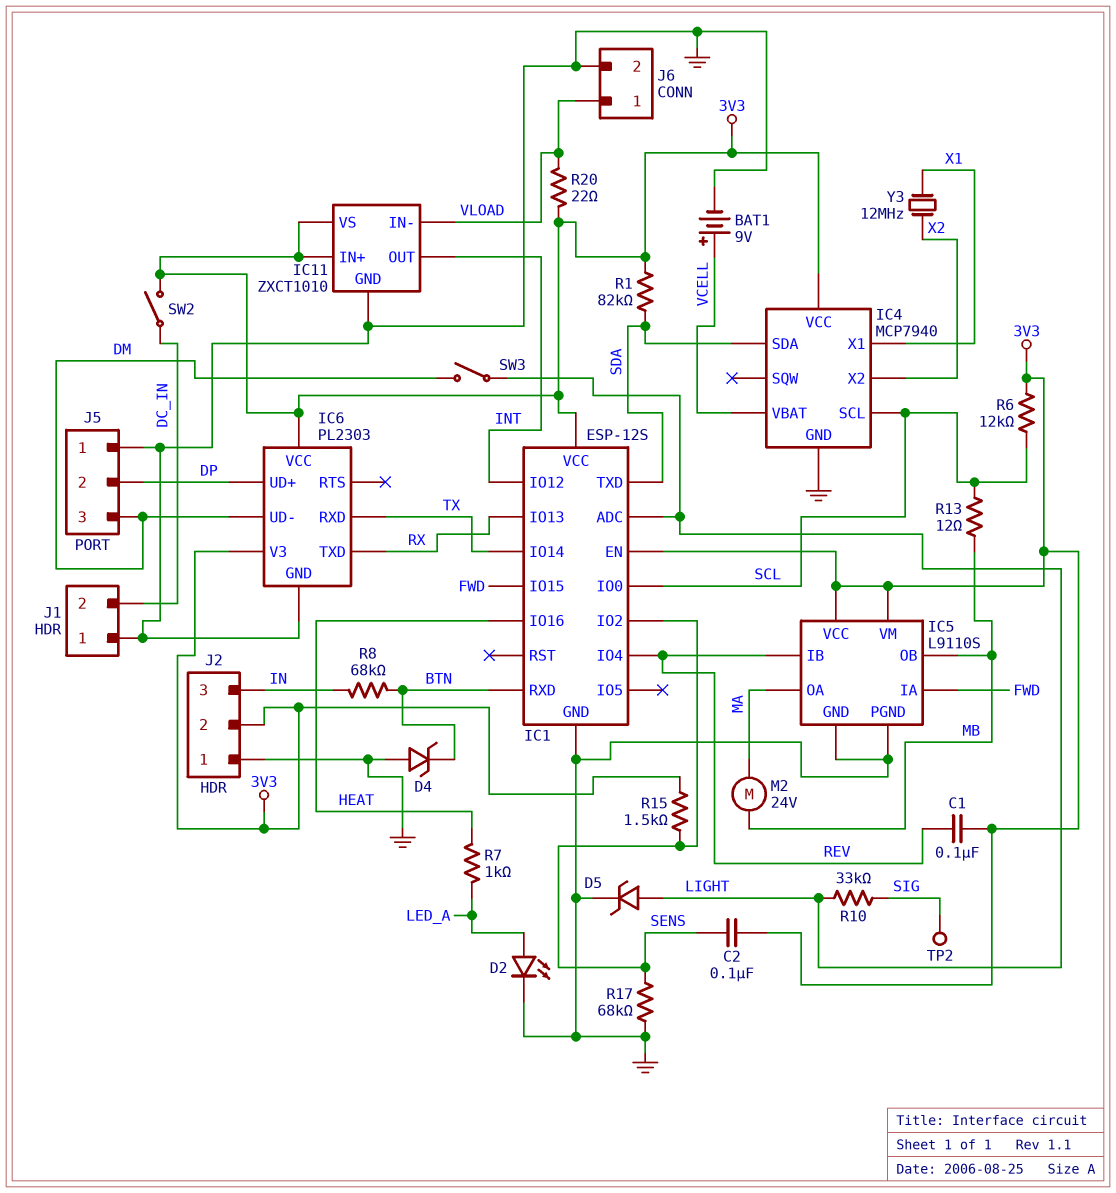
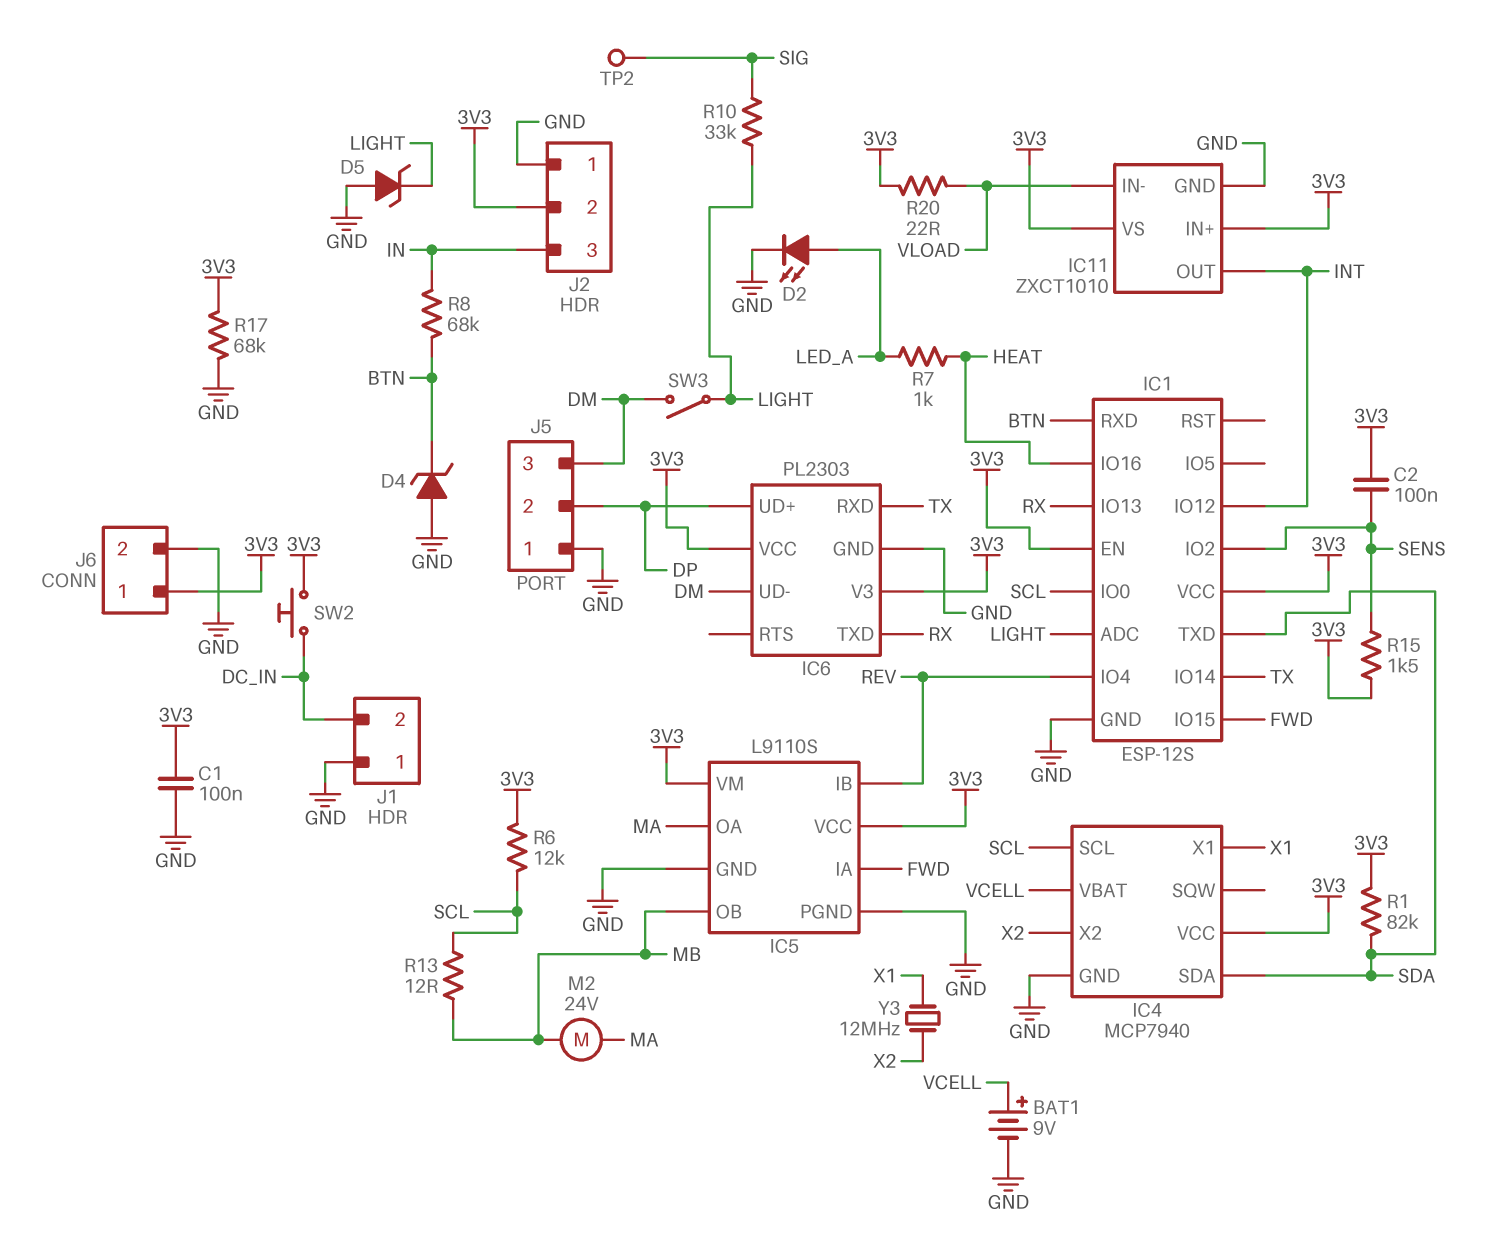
C1: 100nF (3V3, REV) -> 100nF (3V3, GND)
D5: zener (A LIGHT, K GND) -> zener (A GND, K LIGHT)
J6 pin 1: VLOAD -> 3V3
R17: 68k (GND, SENS) -> 68k (3V3, GND)
SW2: switch (3V3, DC_IN) -> button (3V3, DC_IN)

